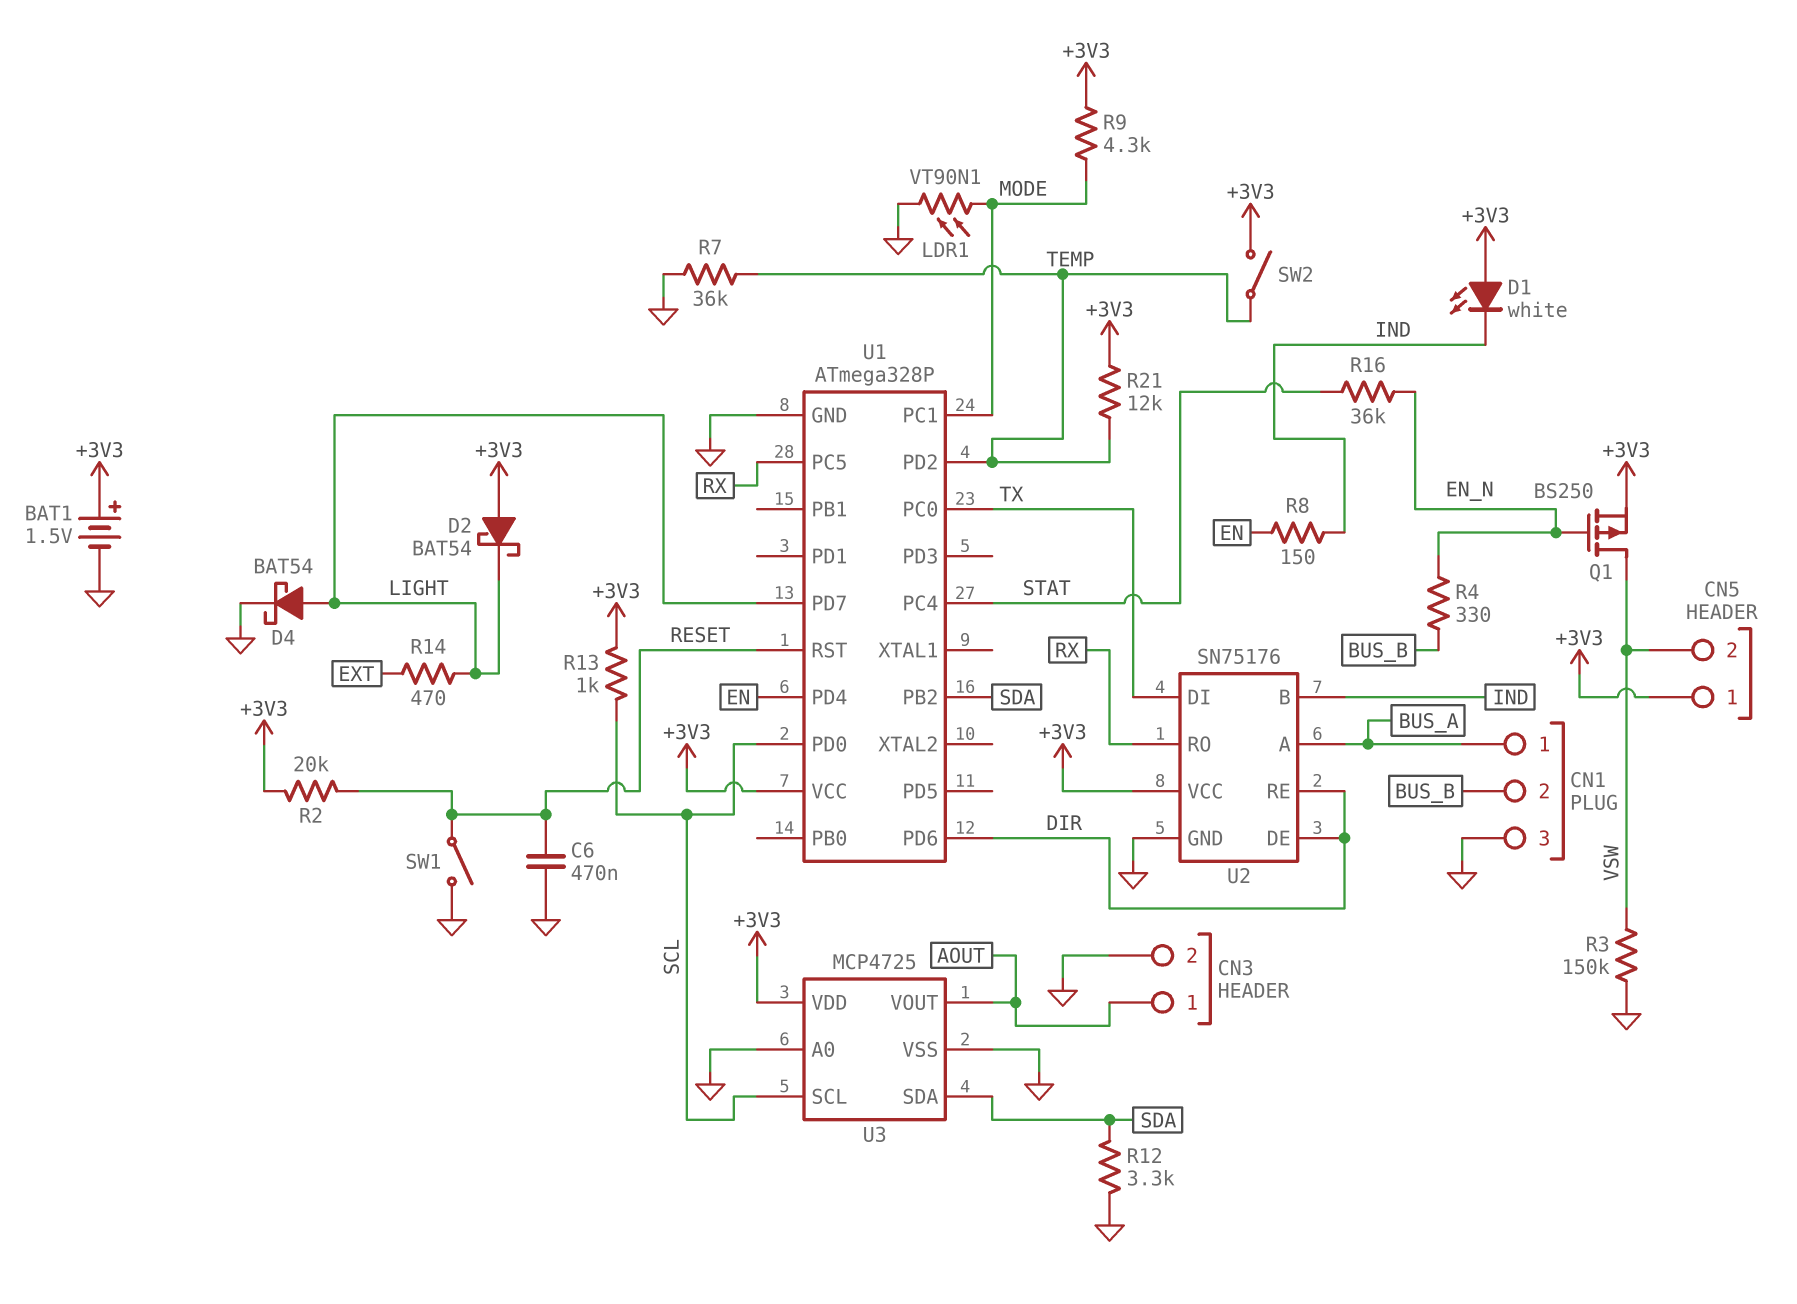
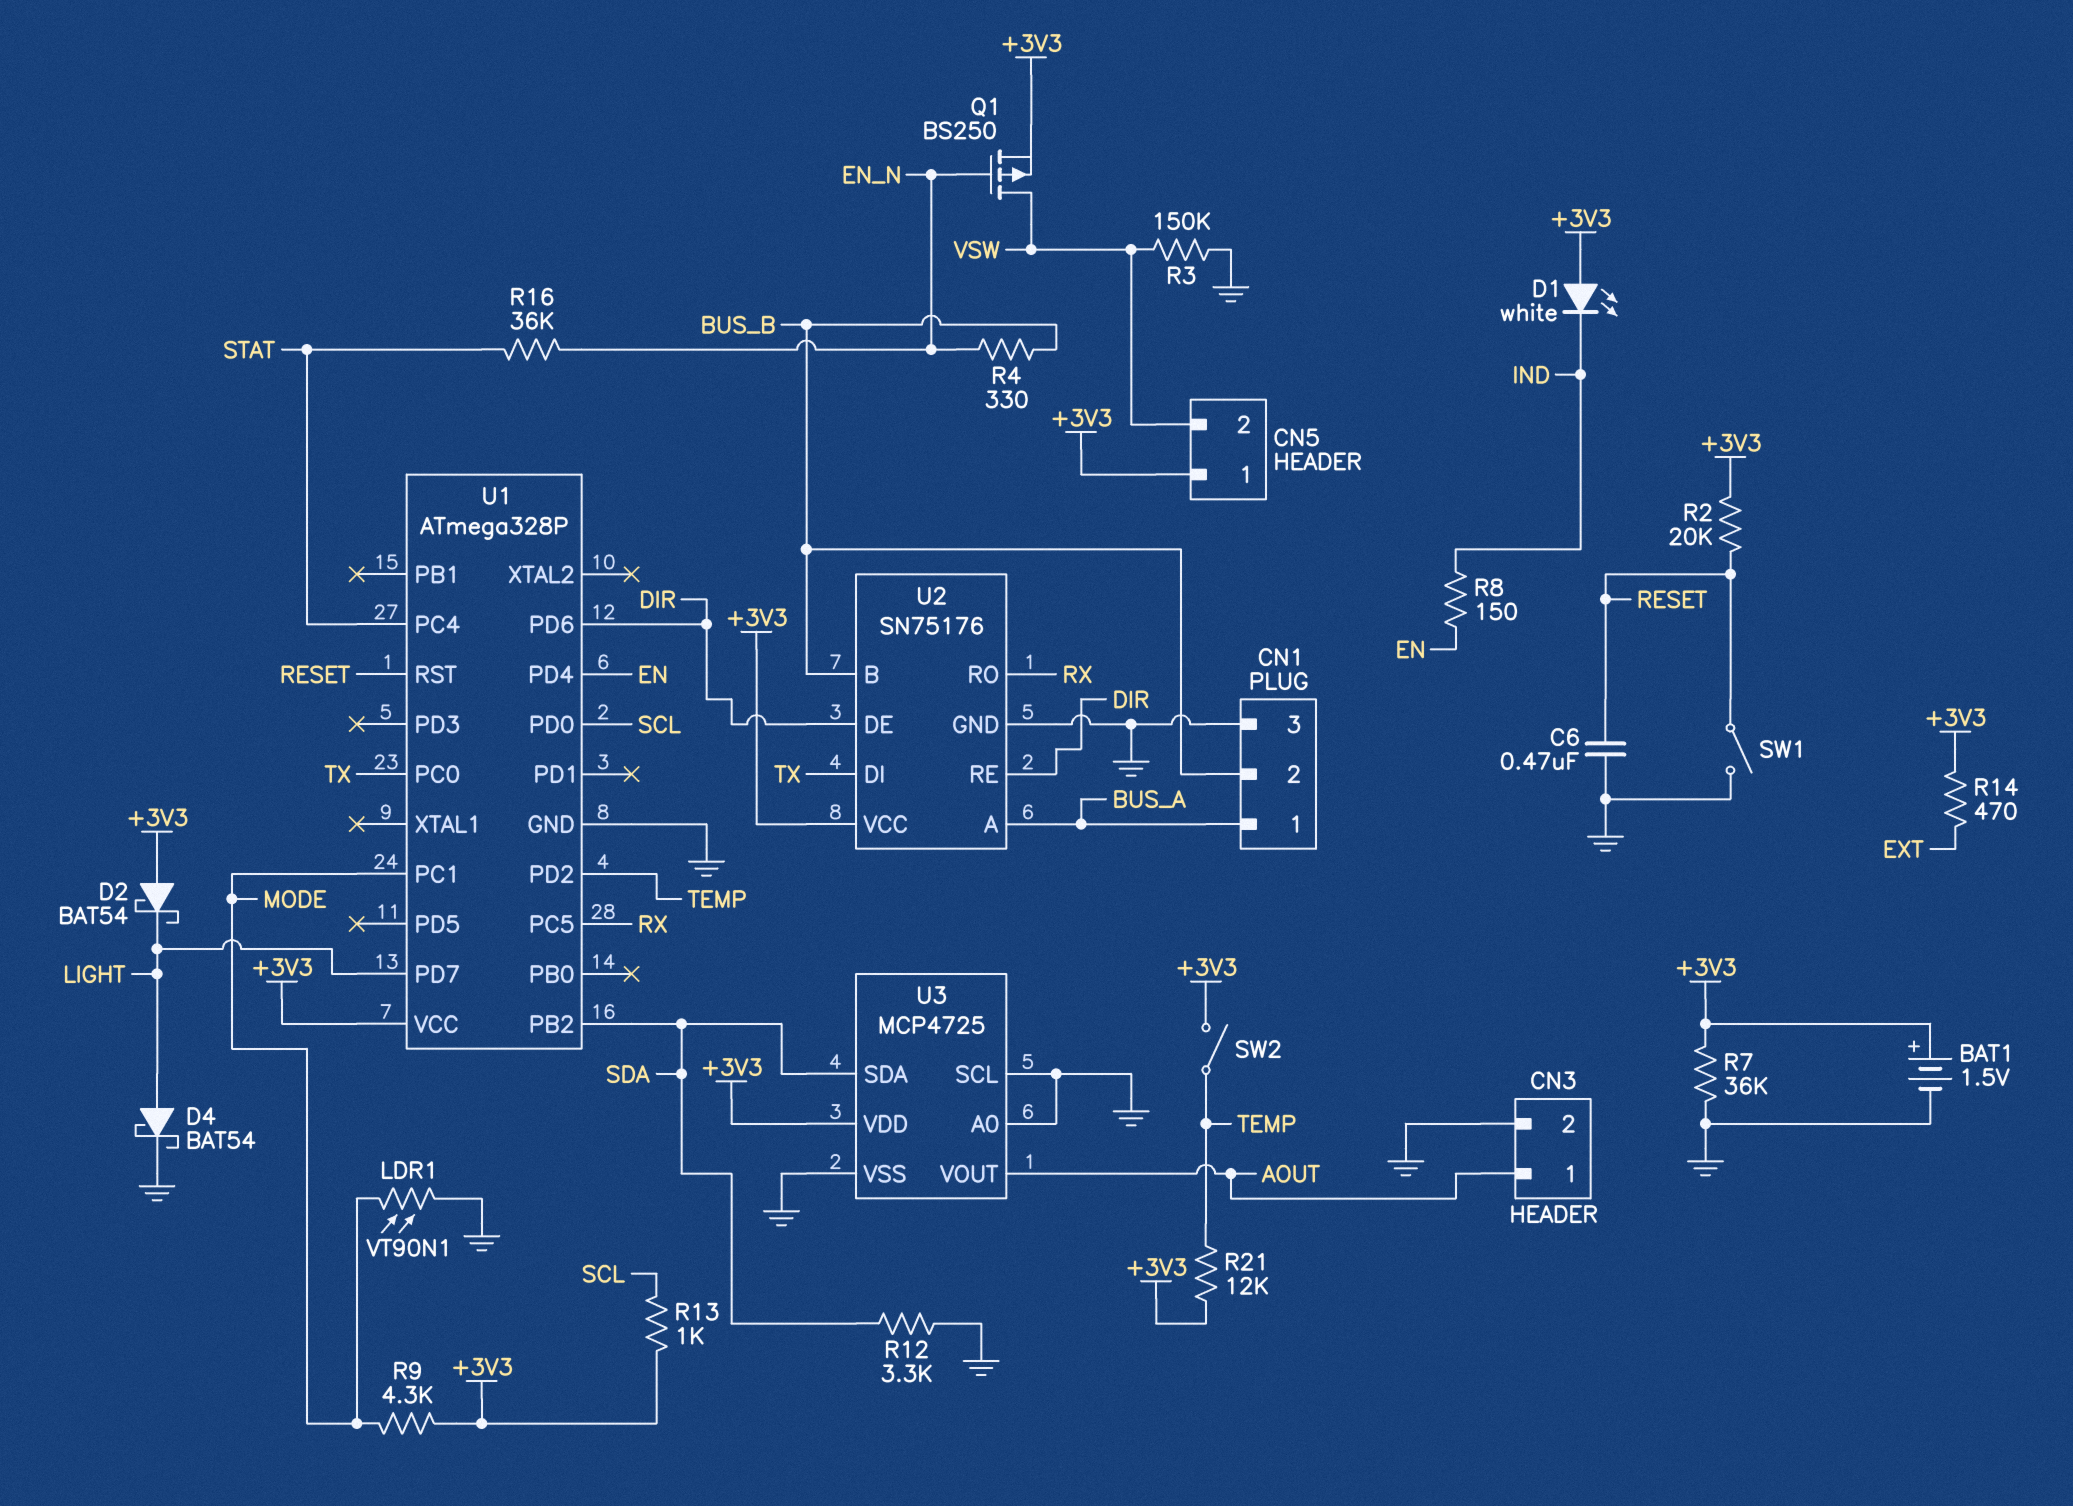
R7: 36k (GND, TEMP) -> 36k (+3V3, GND)
R14: 470 (EXT, LIGHT) -> 470 (+3V3, EXT)
U2 pin B: IND -> BUS_B
U3 pin SCL: SCL -> GND

